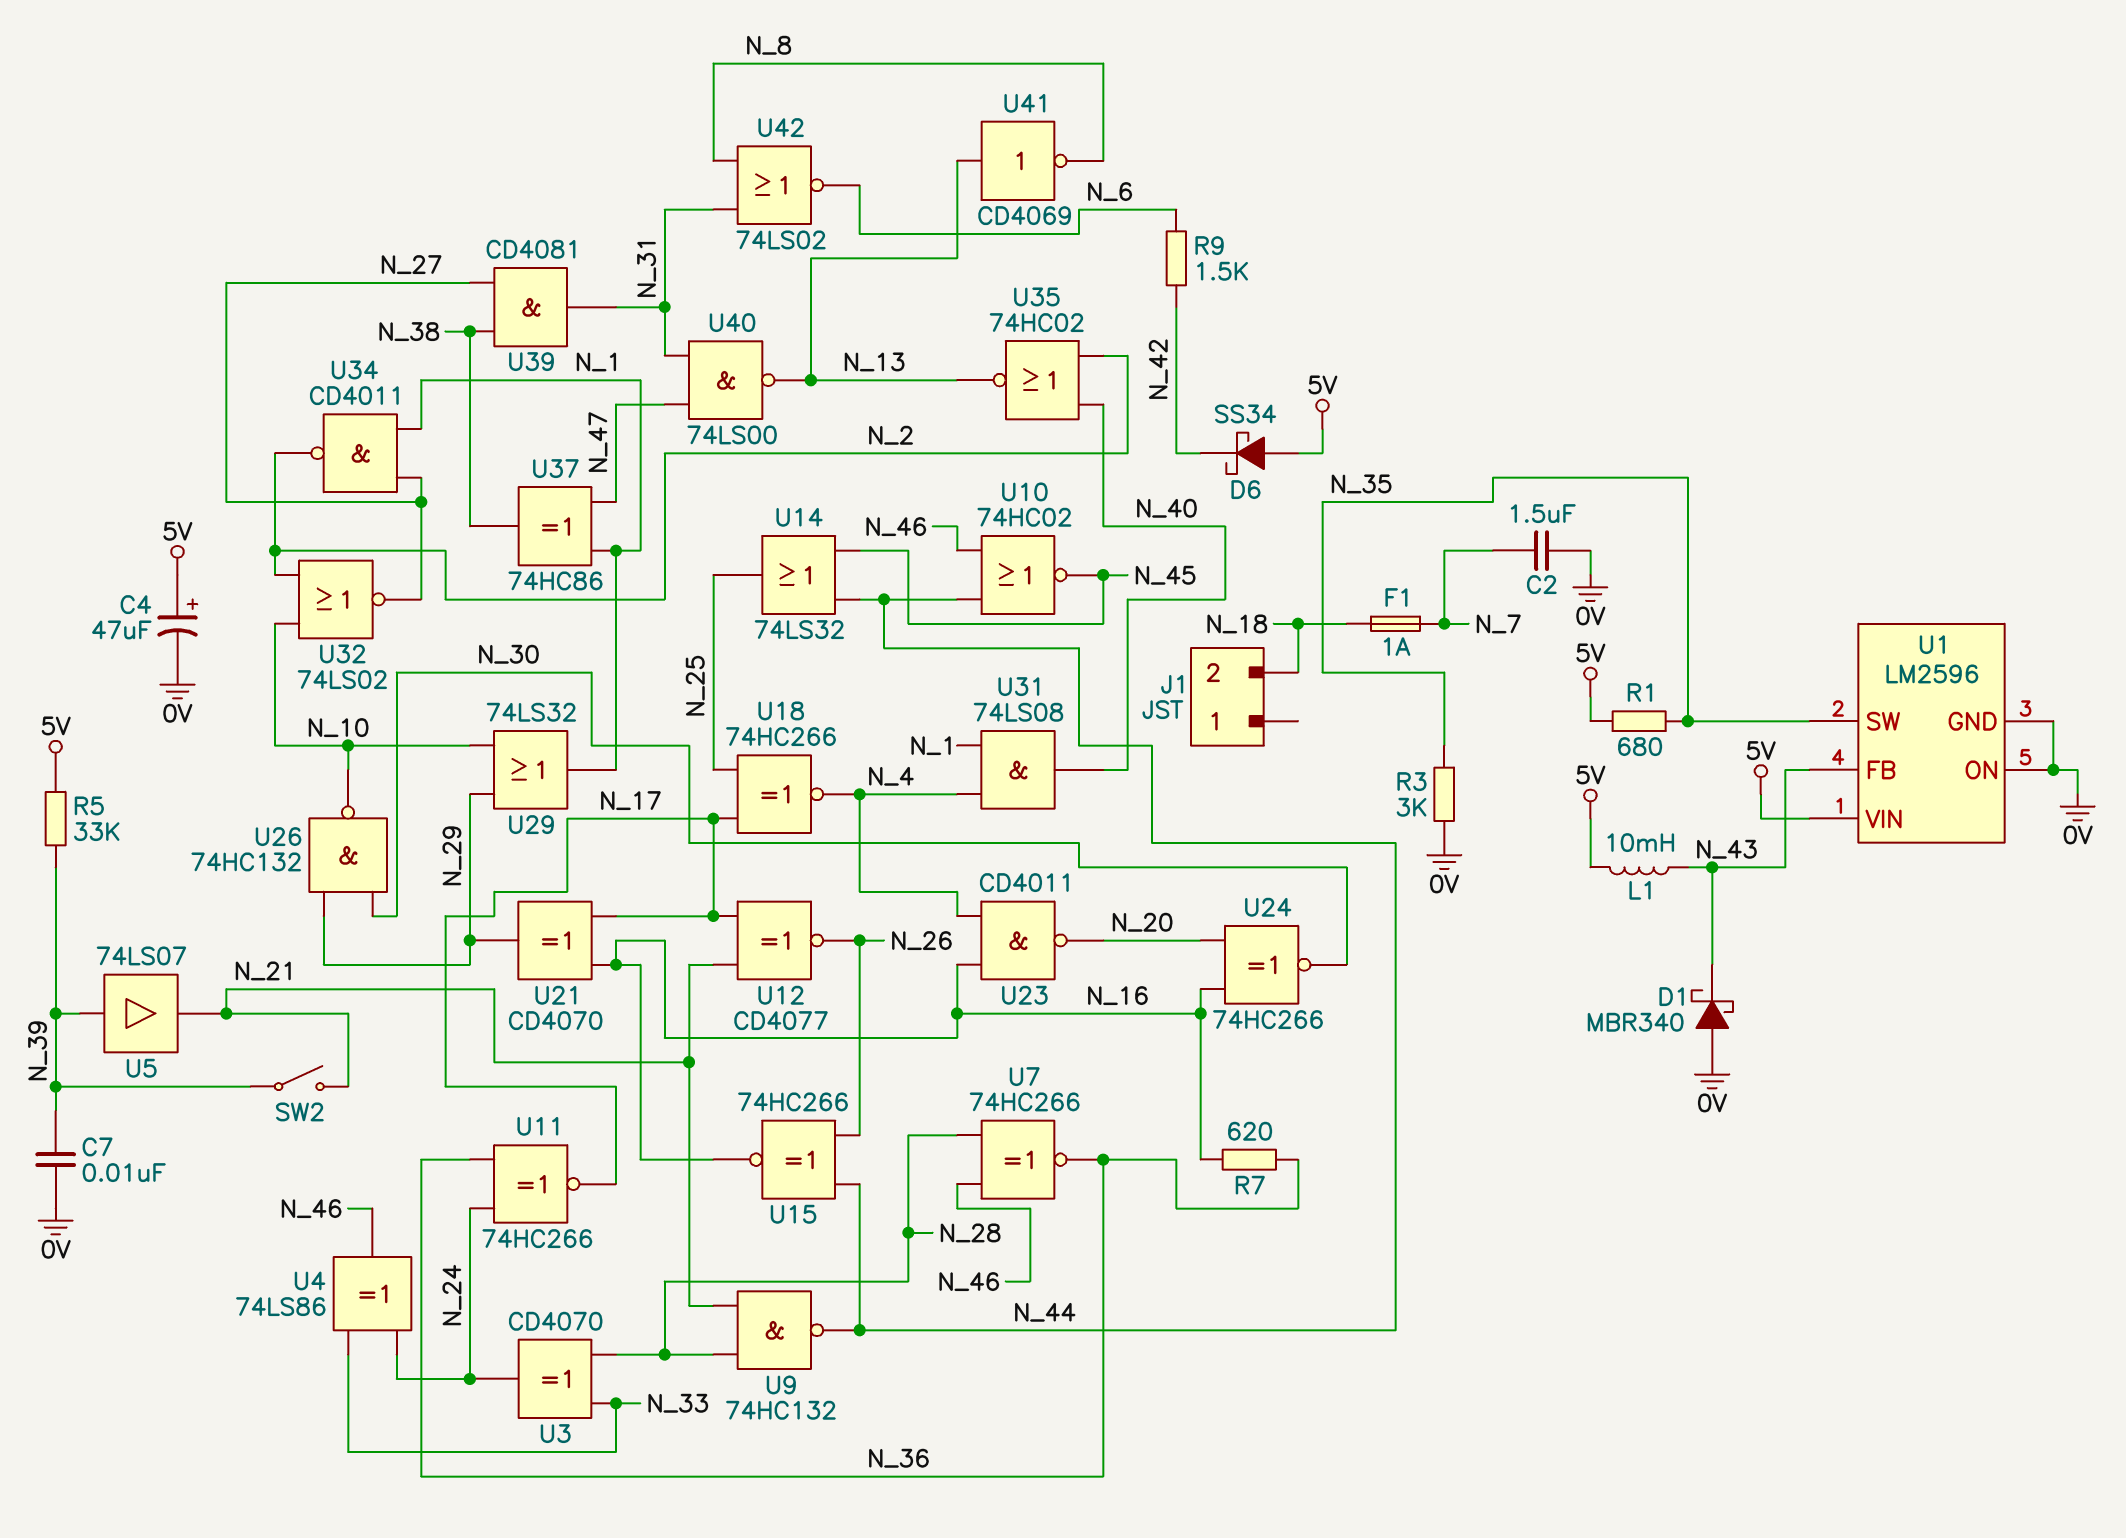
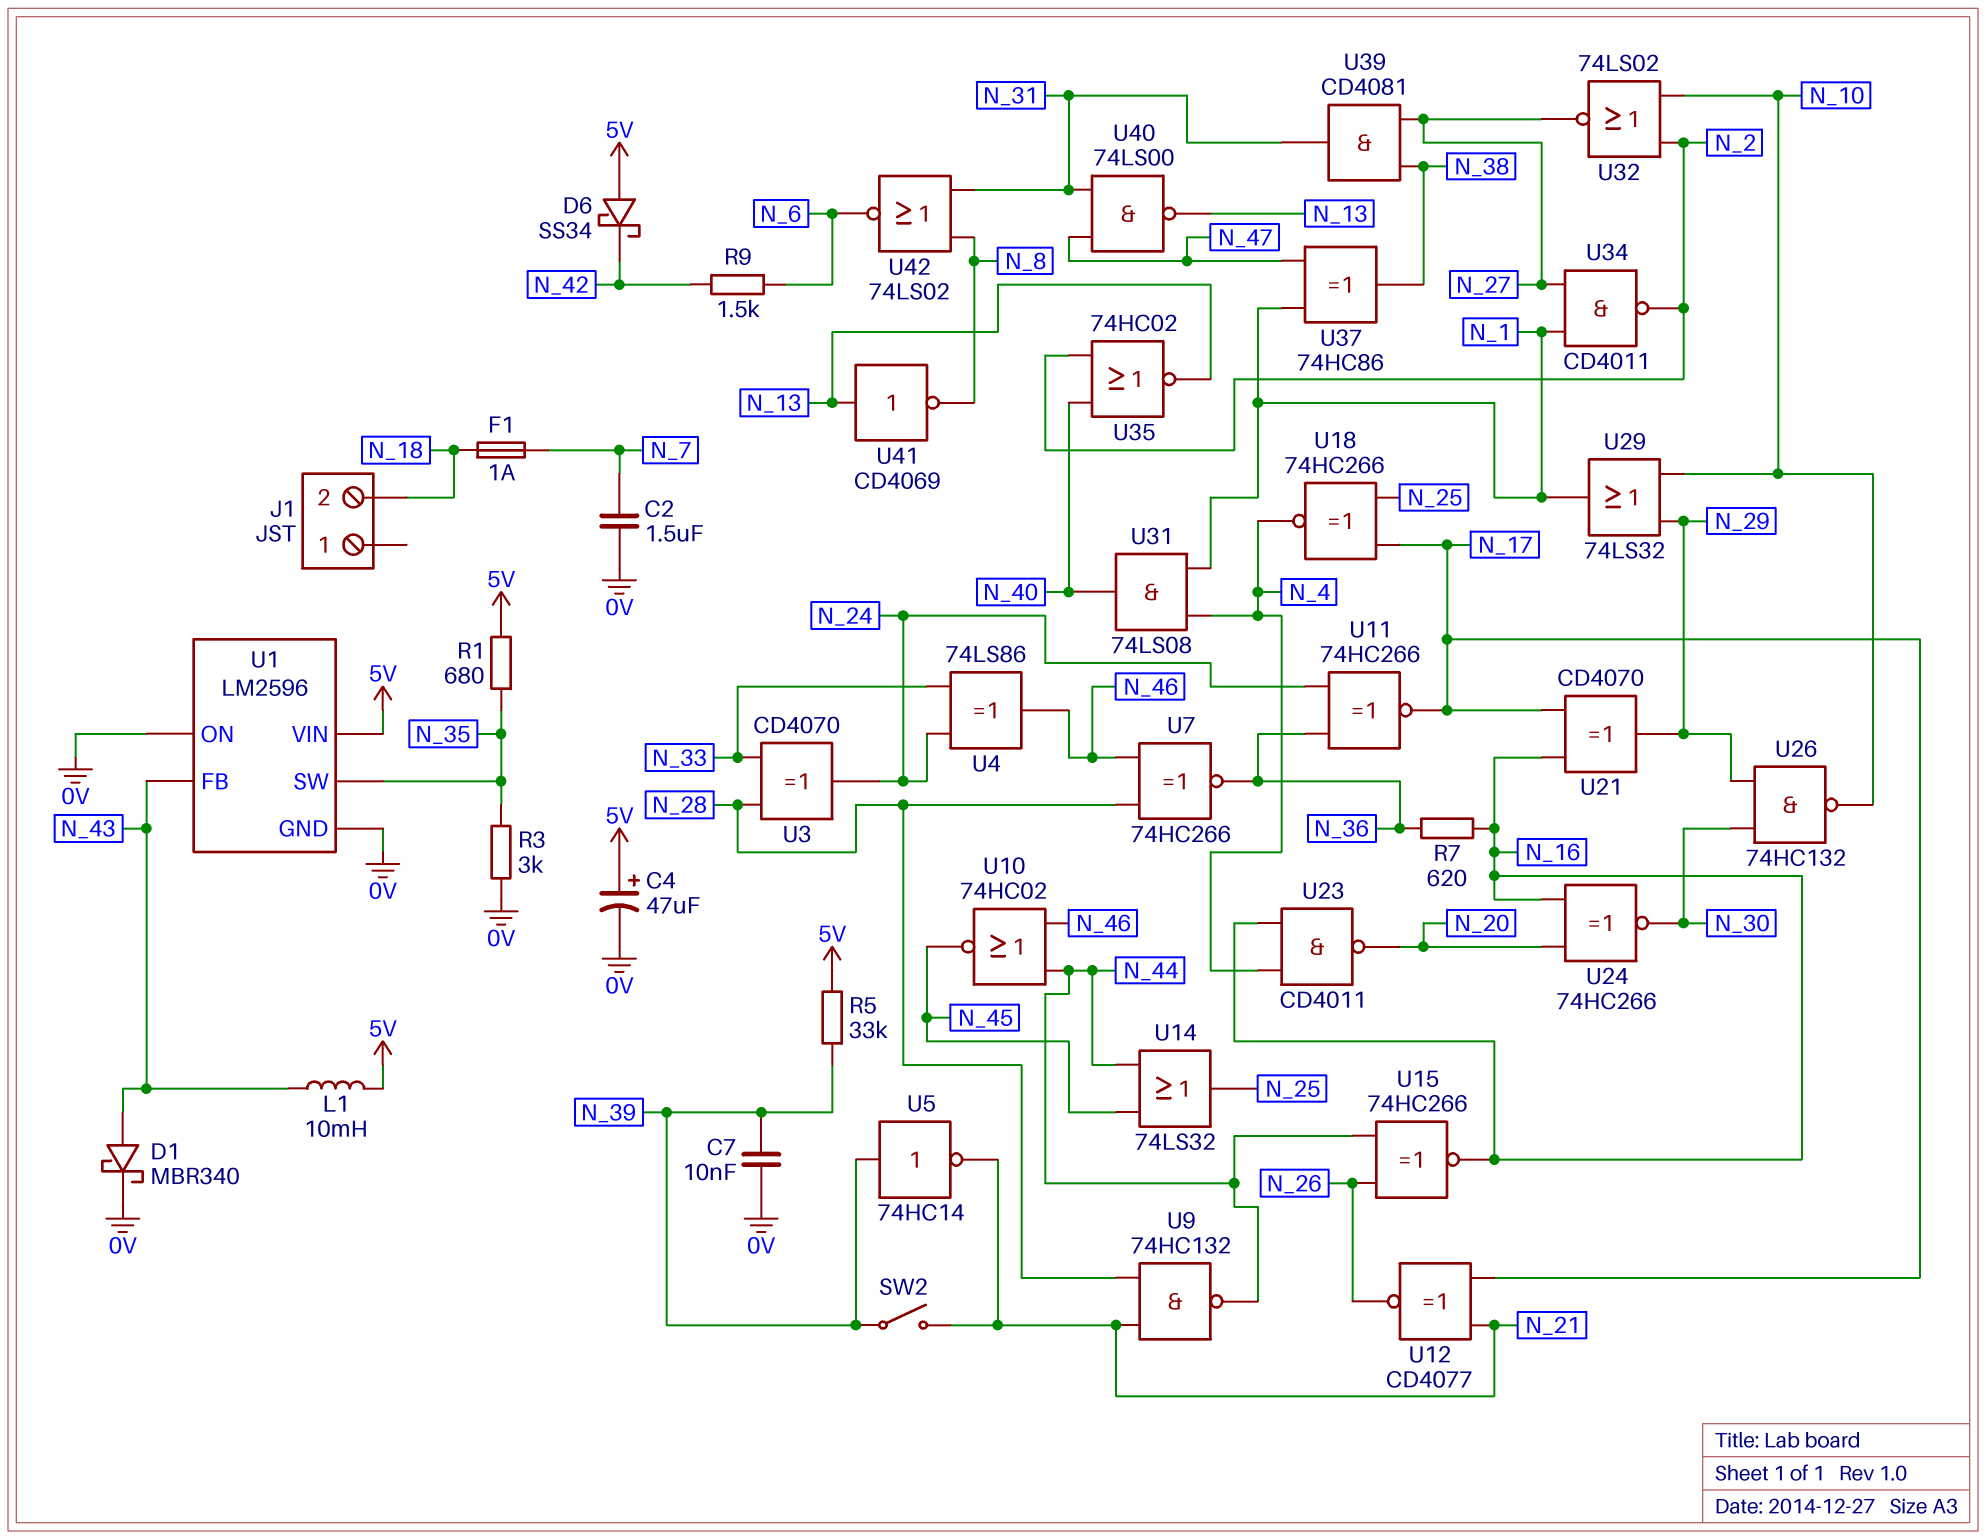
D1: schottky MBR340 (A 0V, K N_43) -> schottky MBR340 (A N_43, K 0V)
U5: buffer 74LS07 (in N_39, out N_21) -> NOT 74HC14 (in N_39, out N_21)

